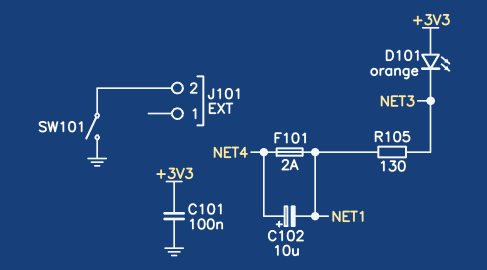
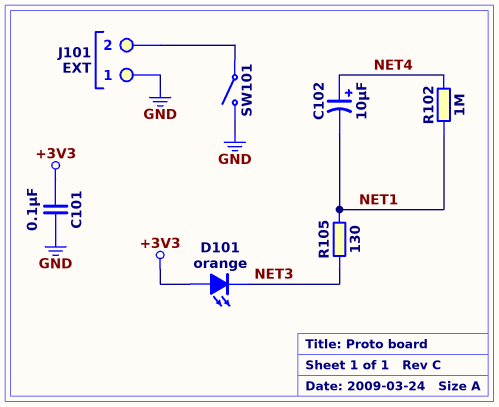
F101: 2A (NET1, NET4) -> none
J101 pin 1: none -> GND
R102: none -> 1M (NET1, NET4)

